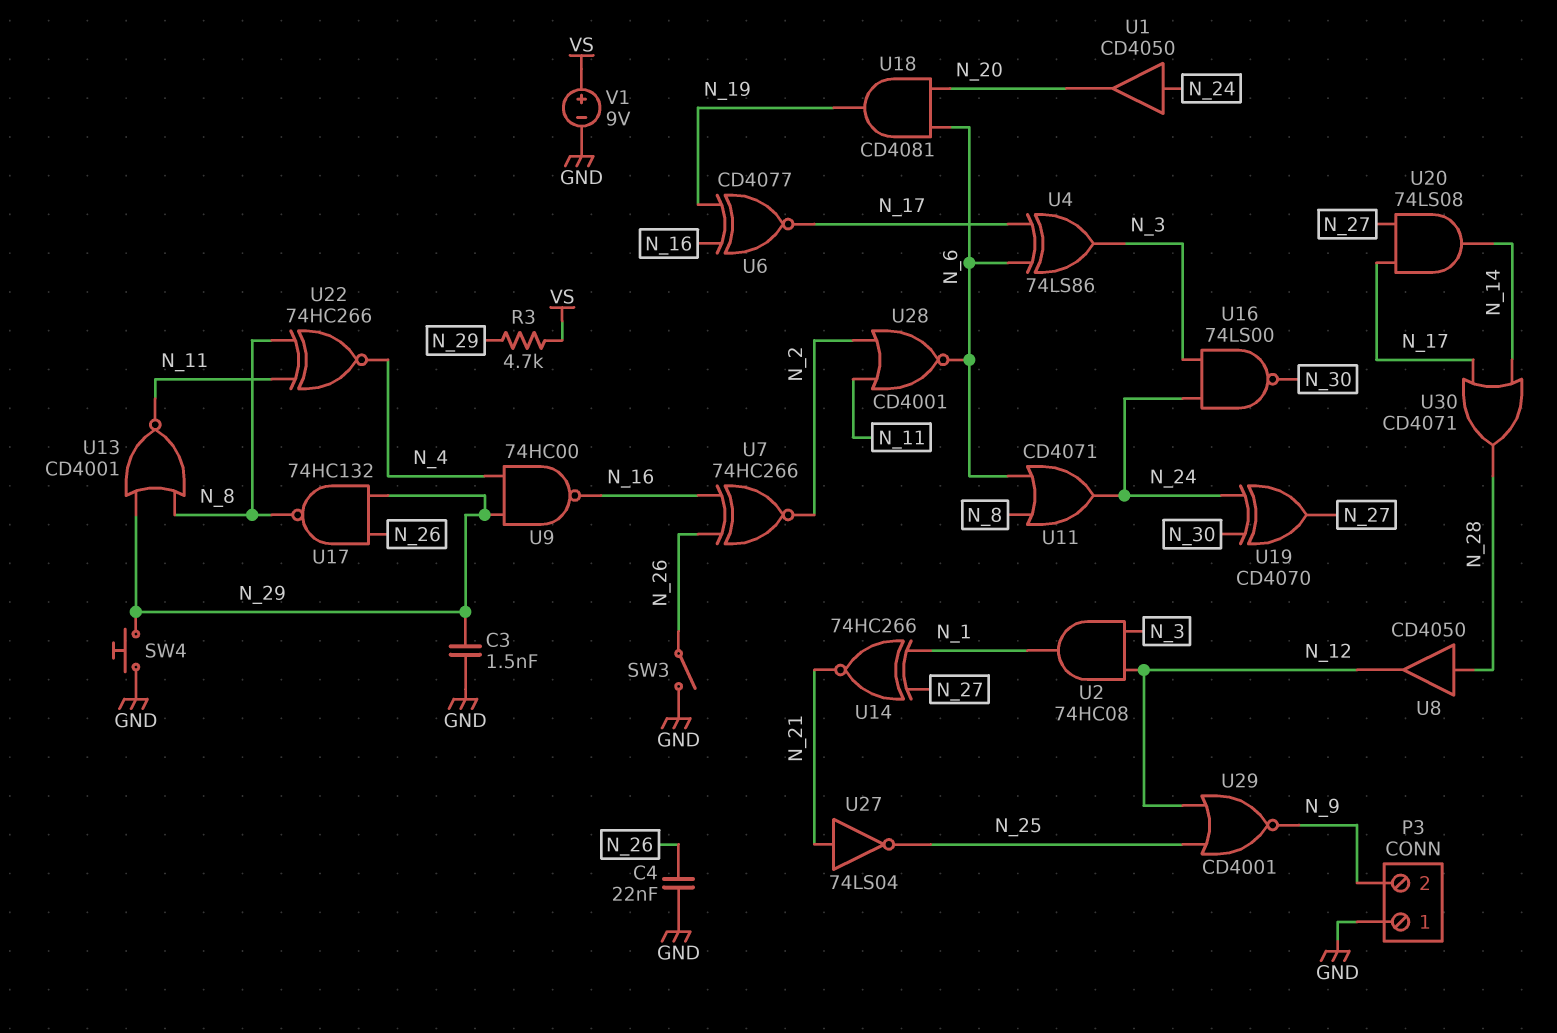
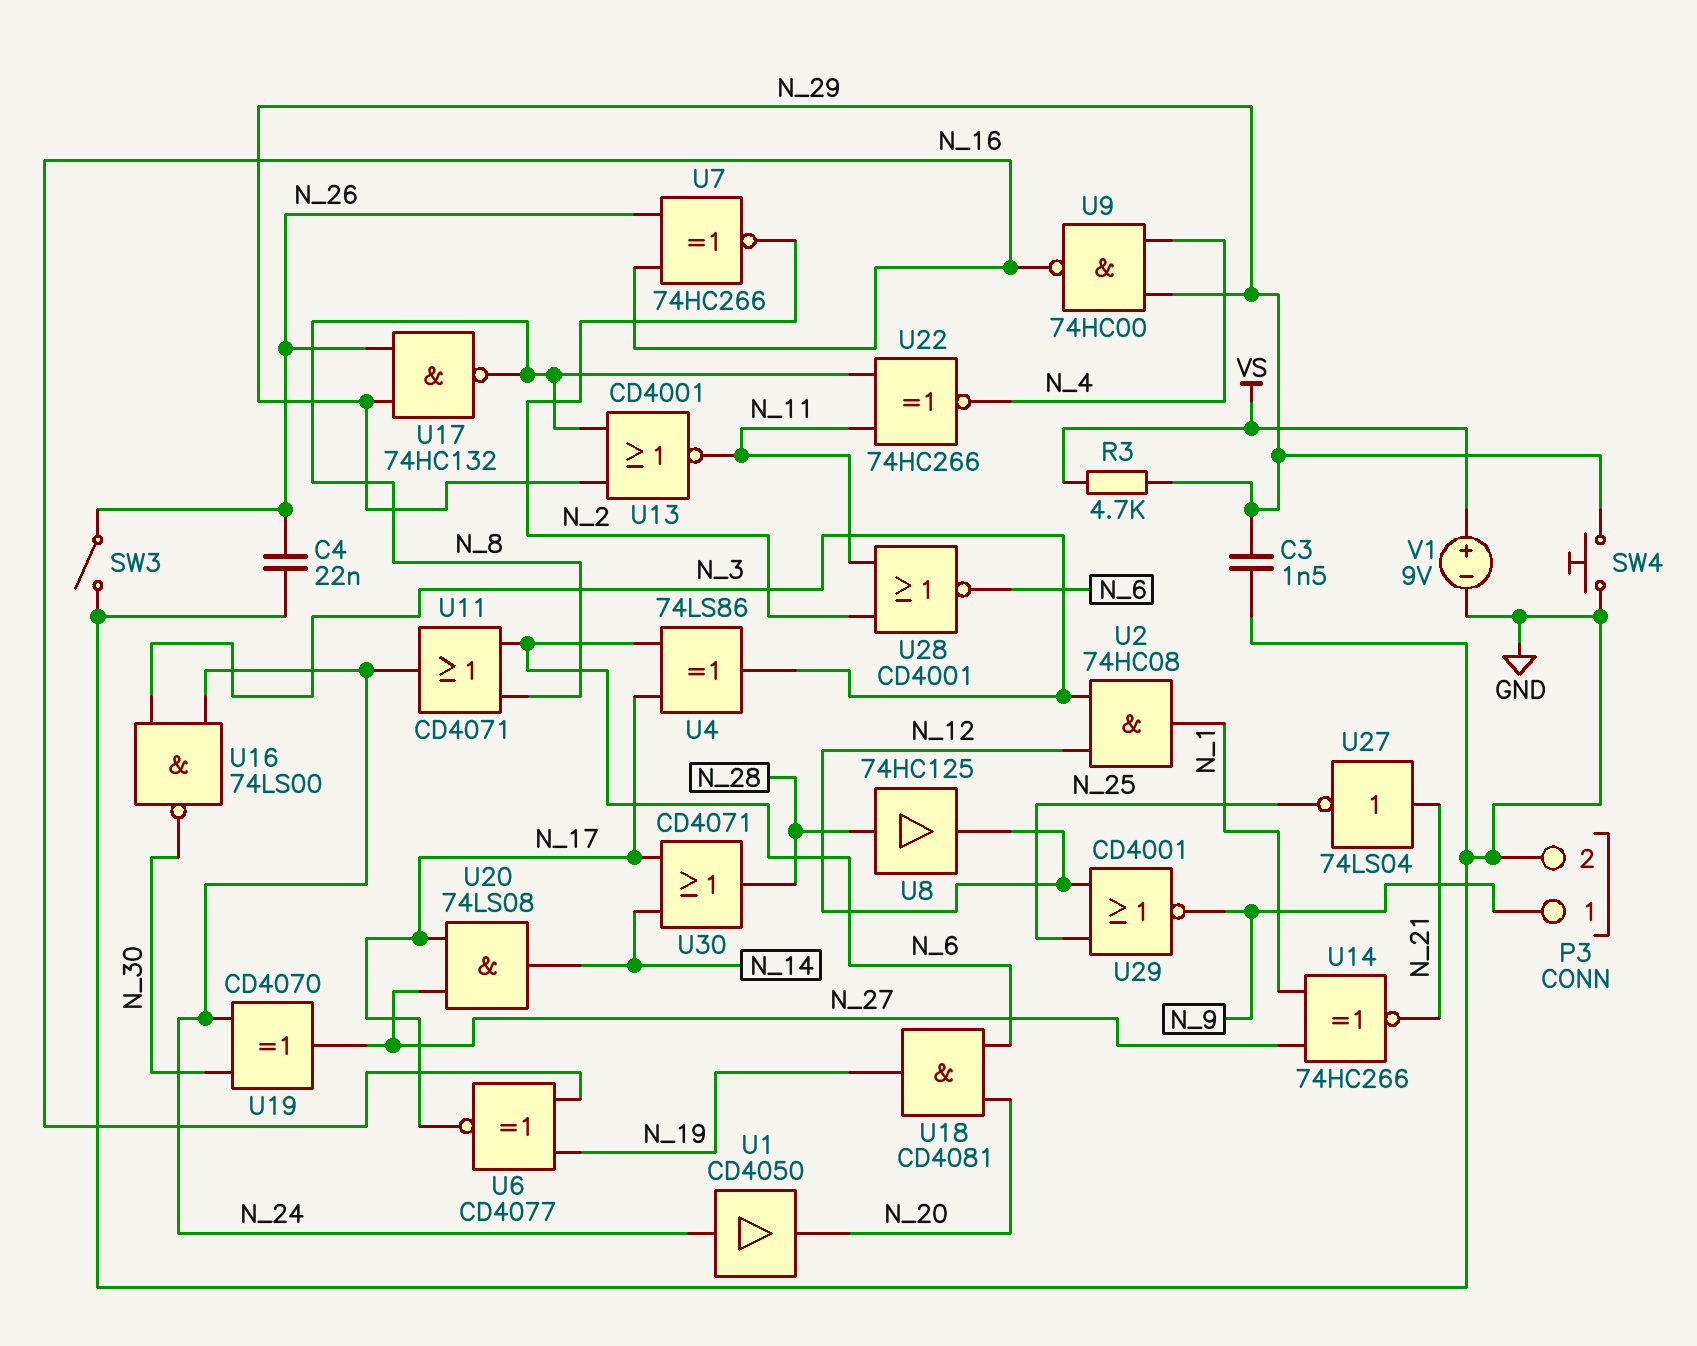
P3 pin 1: GND -> N_9
P3 pin 2: N_9 -> GND
U8: buffer CD4050 (in N_28, out N_12) -> buffer 74HC125 (in N_28, out N_12)

